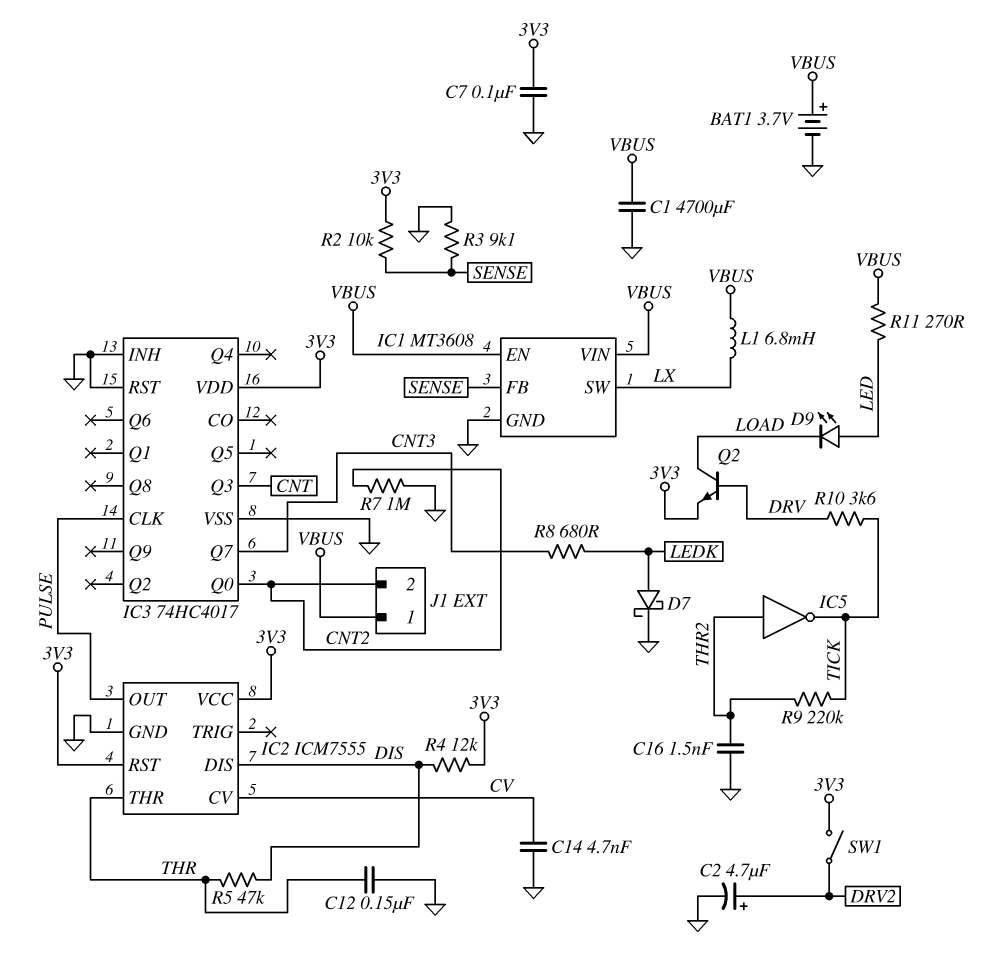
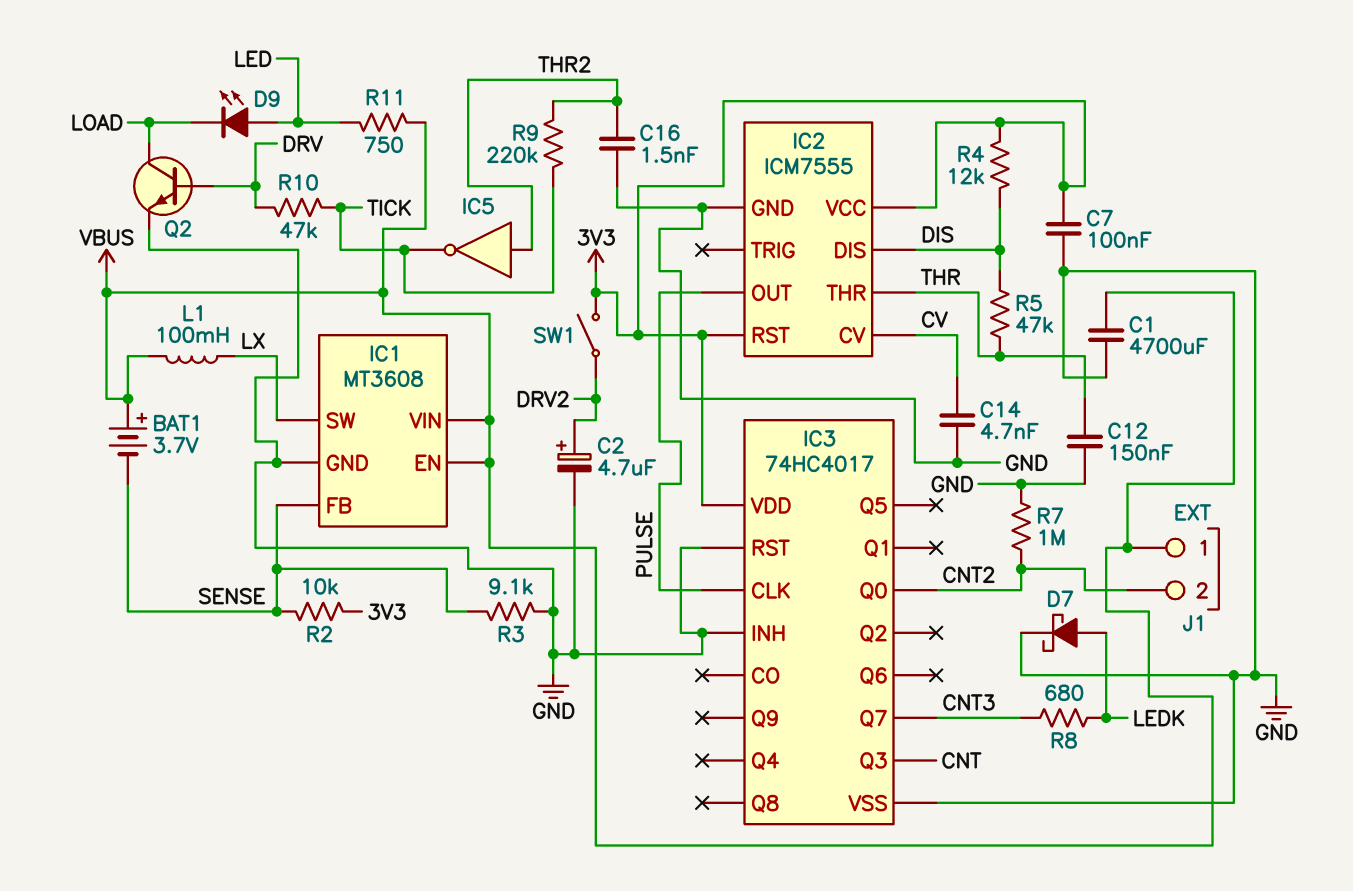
BAT1: 3.7V (plus VBUS, minus GND) -> 3.7V (plus VBUS, minus SENSE)
L1: 6.8mH (LX, VBUS) -> 100mH (LX, VBUS)
Q2: NPN (B DRV, C LOAD, E 3V3) -> NPN (B DRV, C LOAD, E GND)
R10: 3.6k (DRV, TICK) -> 47k (DRV, TICK)
R11: 270 (LED, VBUS) -> 750 (LED, VBUS)

